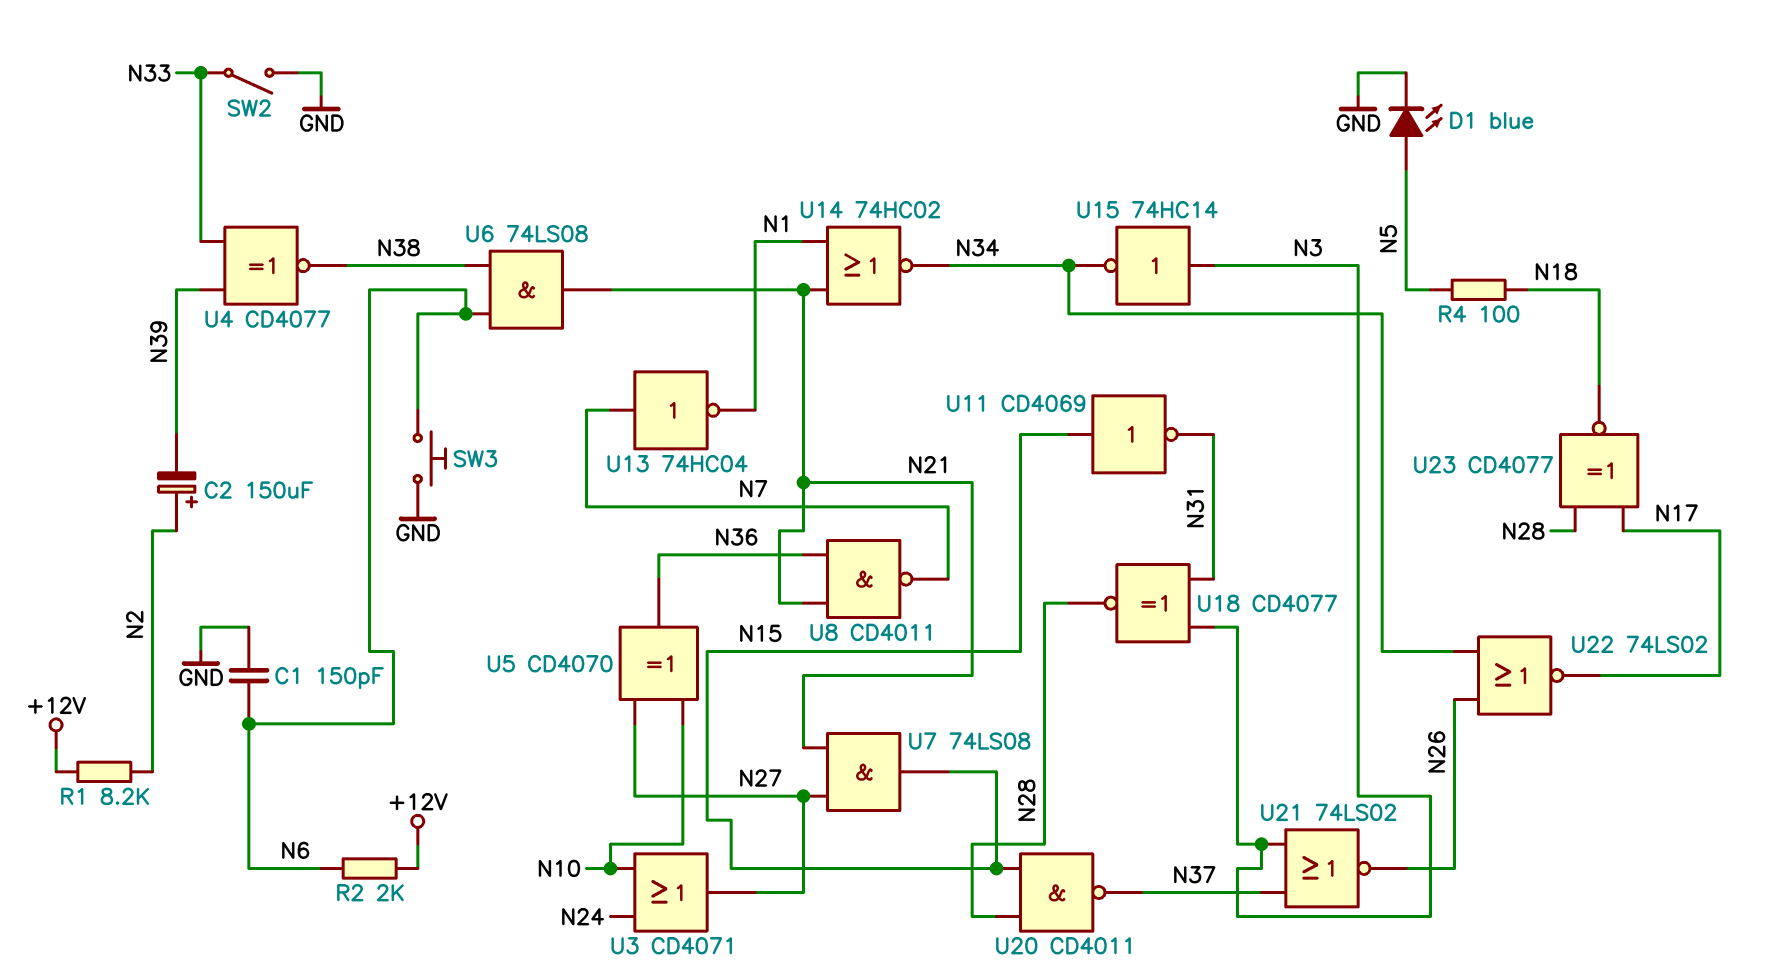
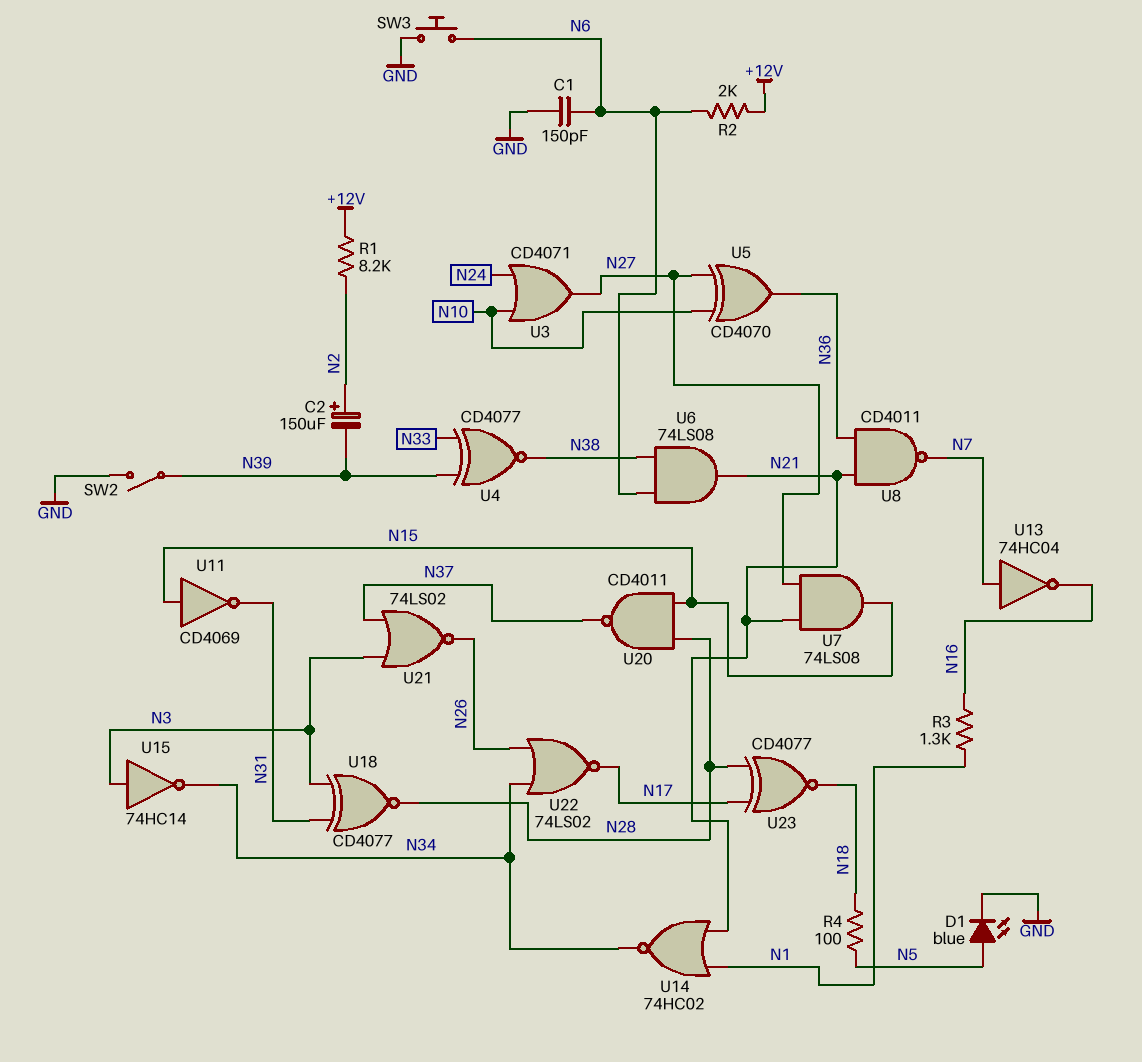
R3: none -> 1.3k (N1, N16)
SW2: switch (GND, N33) -> switch (GND, N39)
U13: NOT 74HC04 (in N7, out N1) -> NOT 74HC04 (in N7, out N16)

